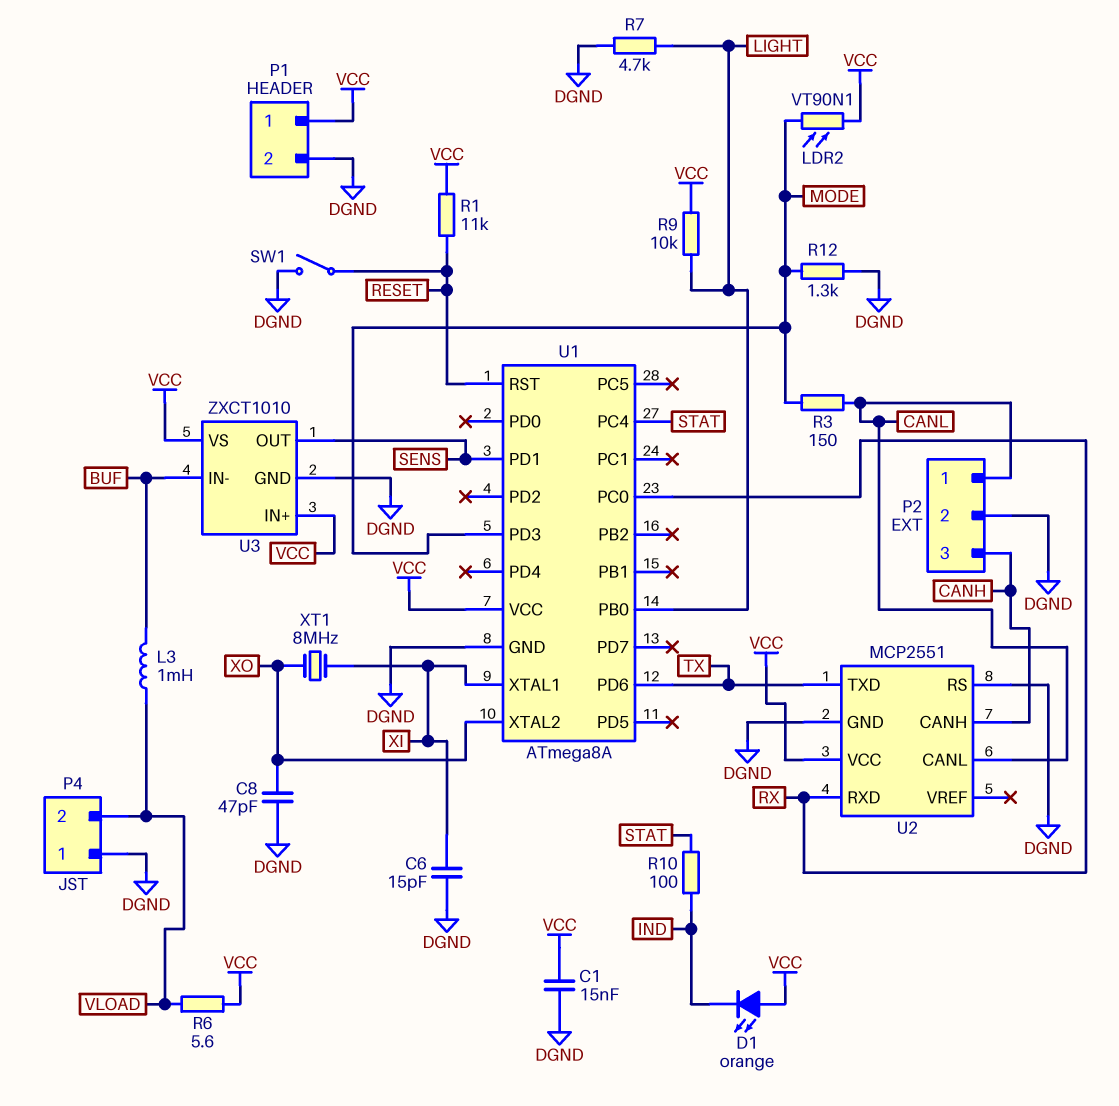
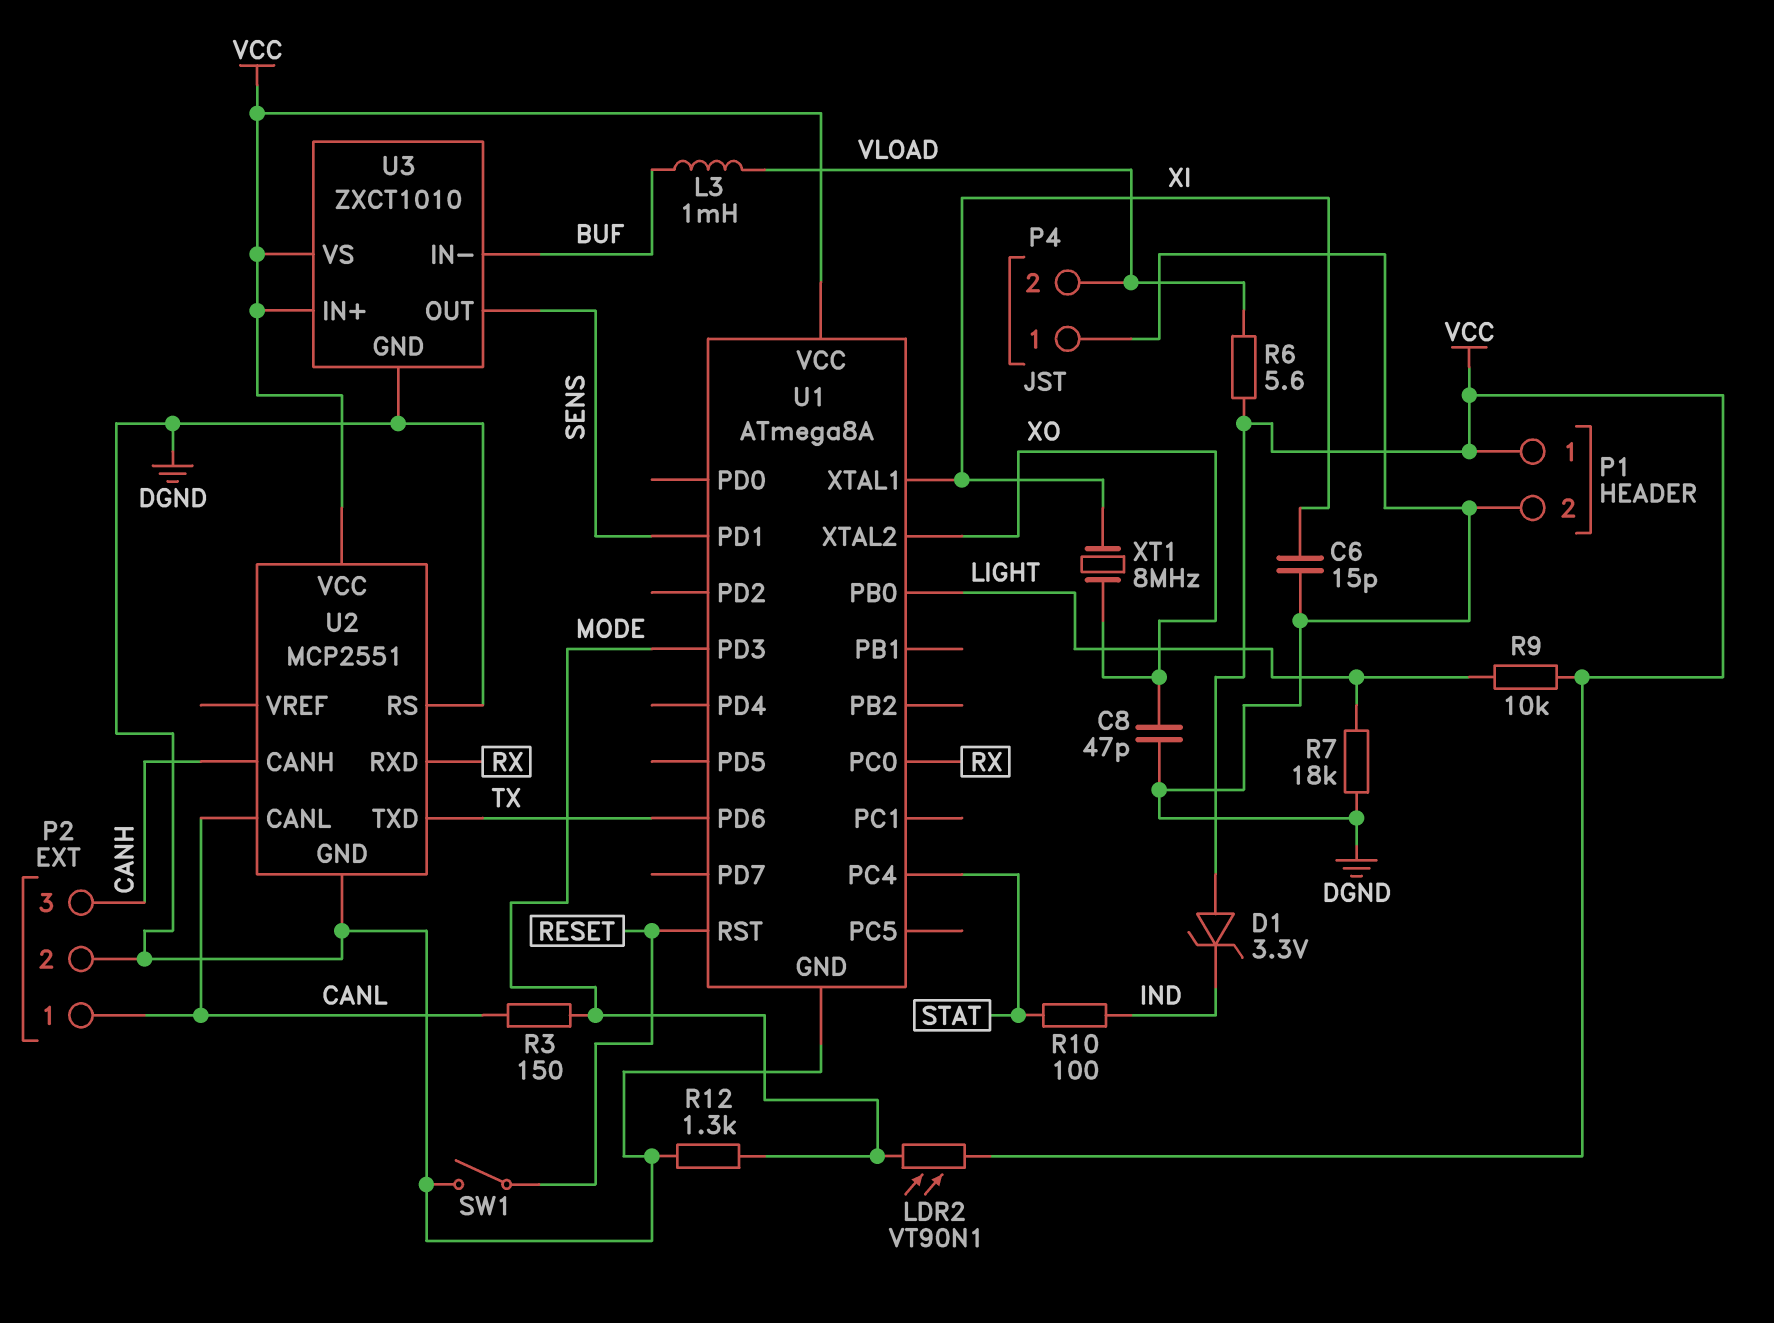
C1: 15nF (DGND, VCC) -> none
D1: LED orange (A VCC, K IND) -> zener 3.3V (A VCC, K IND)
R1: 11k (RESET, VCC) -> none
R7: 4.7k (DGND, LIGHT) -> 18k (DGND, LIGHT)

